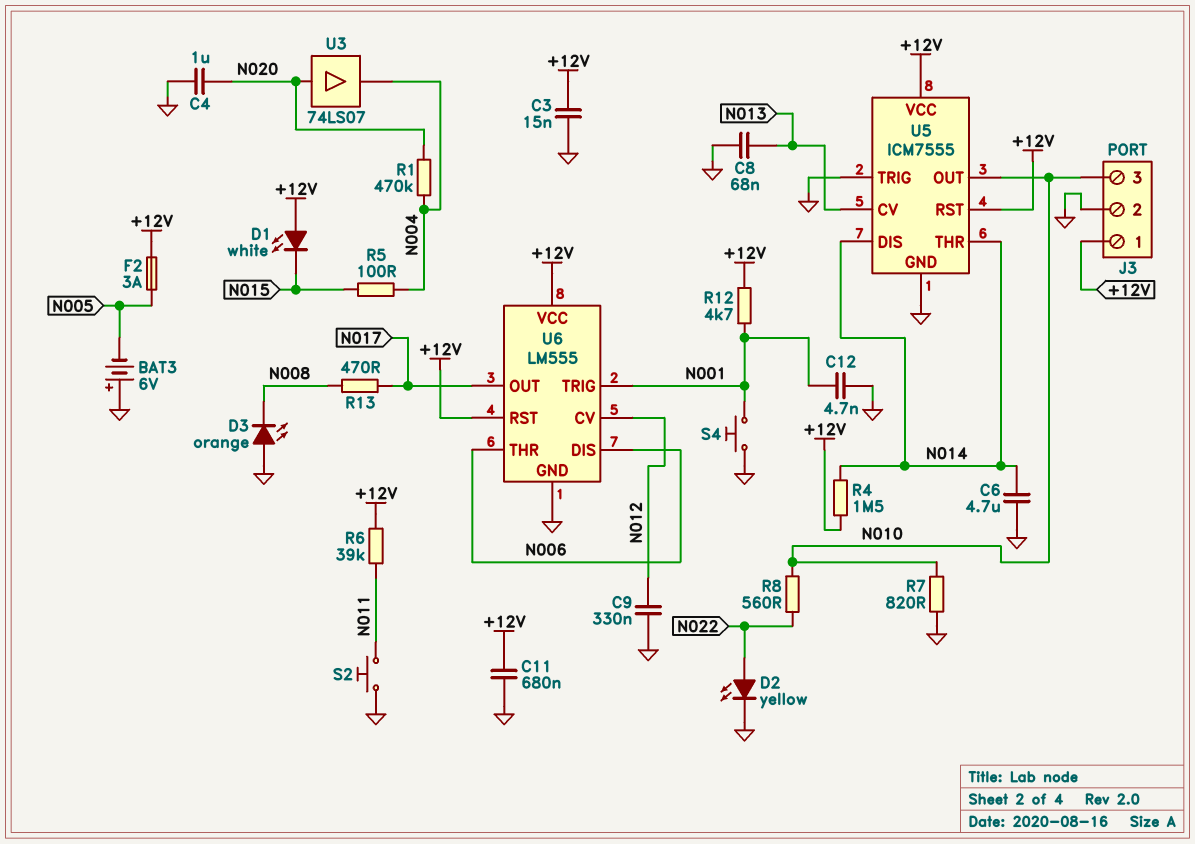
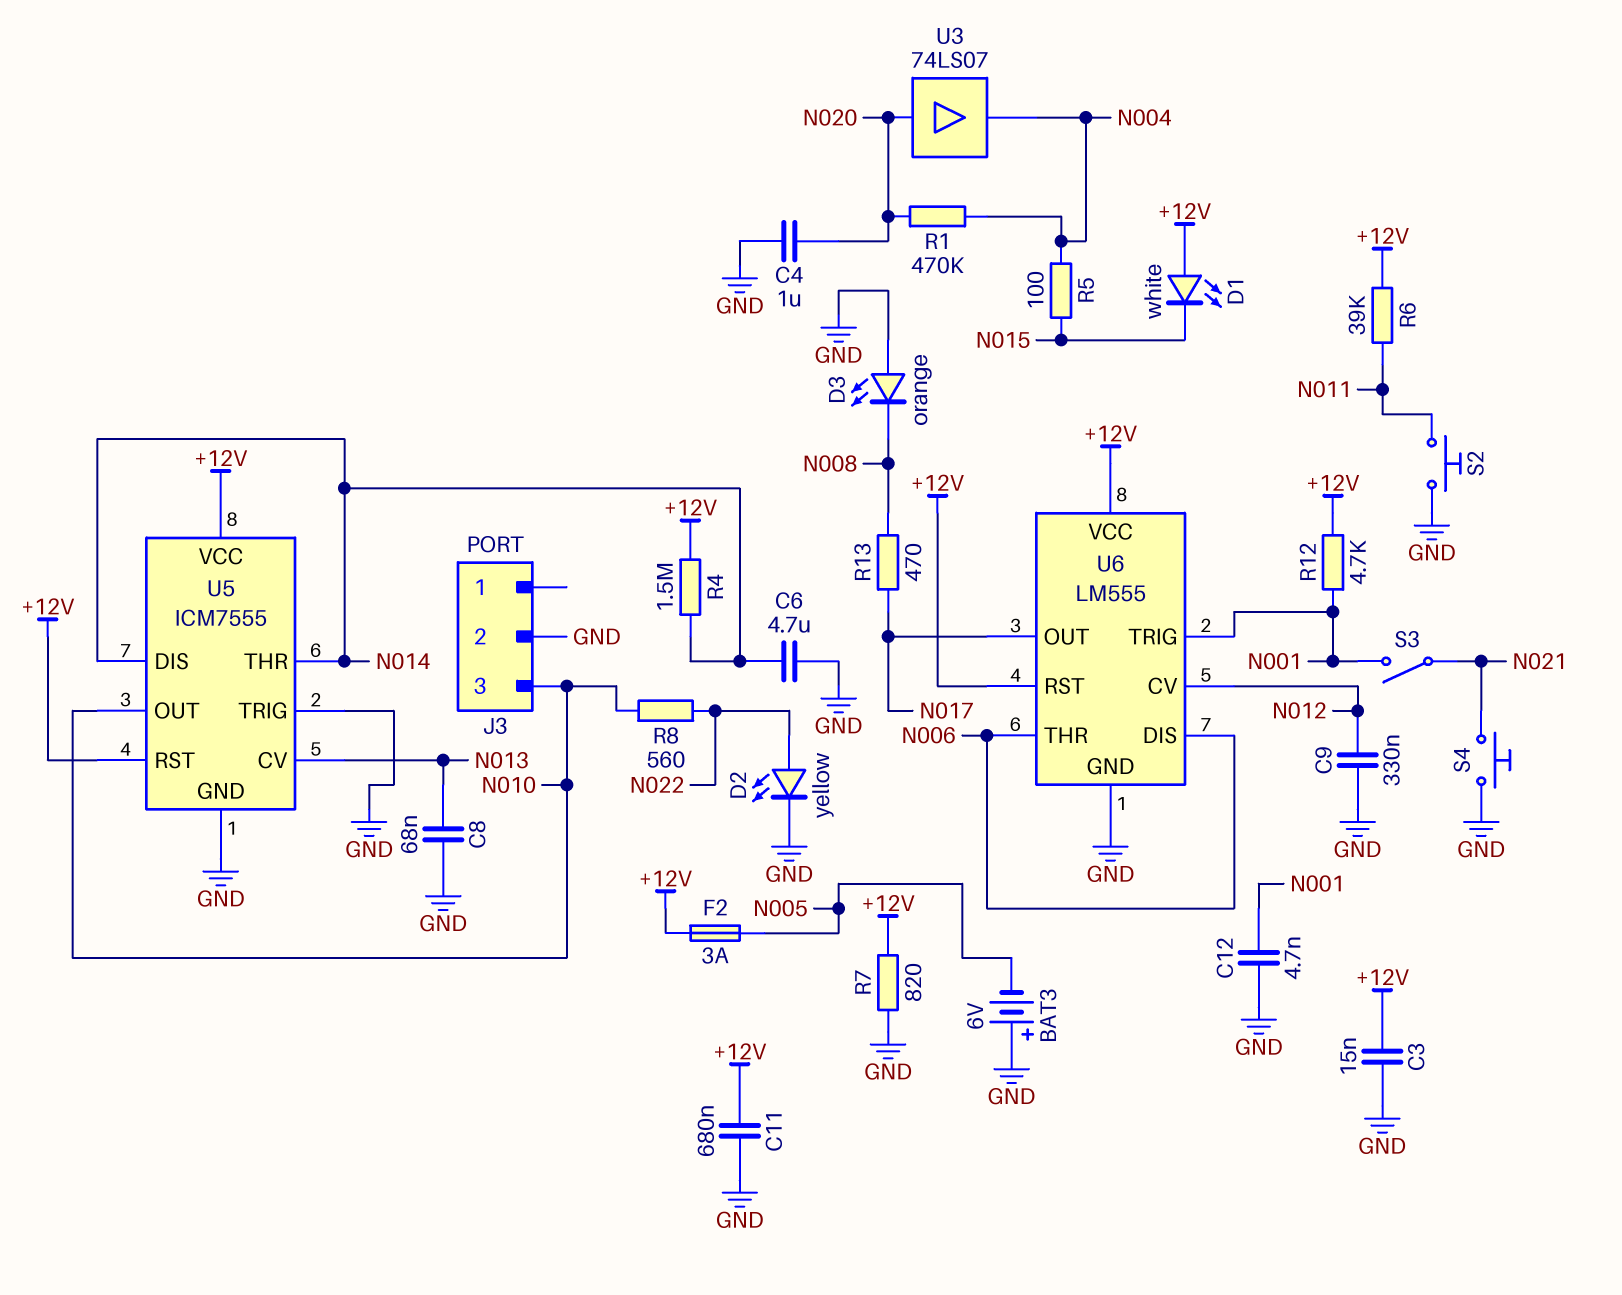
J3 pin 1: +12V -> none
R7: 820 (GND, N010) -> 820 (+12V, GND)
S3: none -> switch (N001, N021)
S4: button (GND, N001) -> button (GND, N021)

